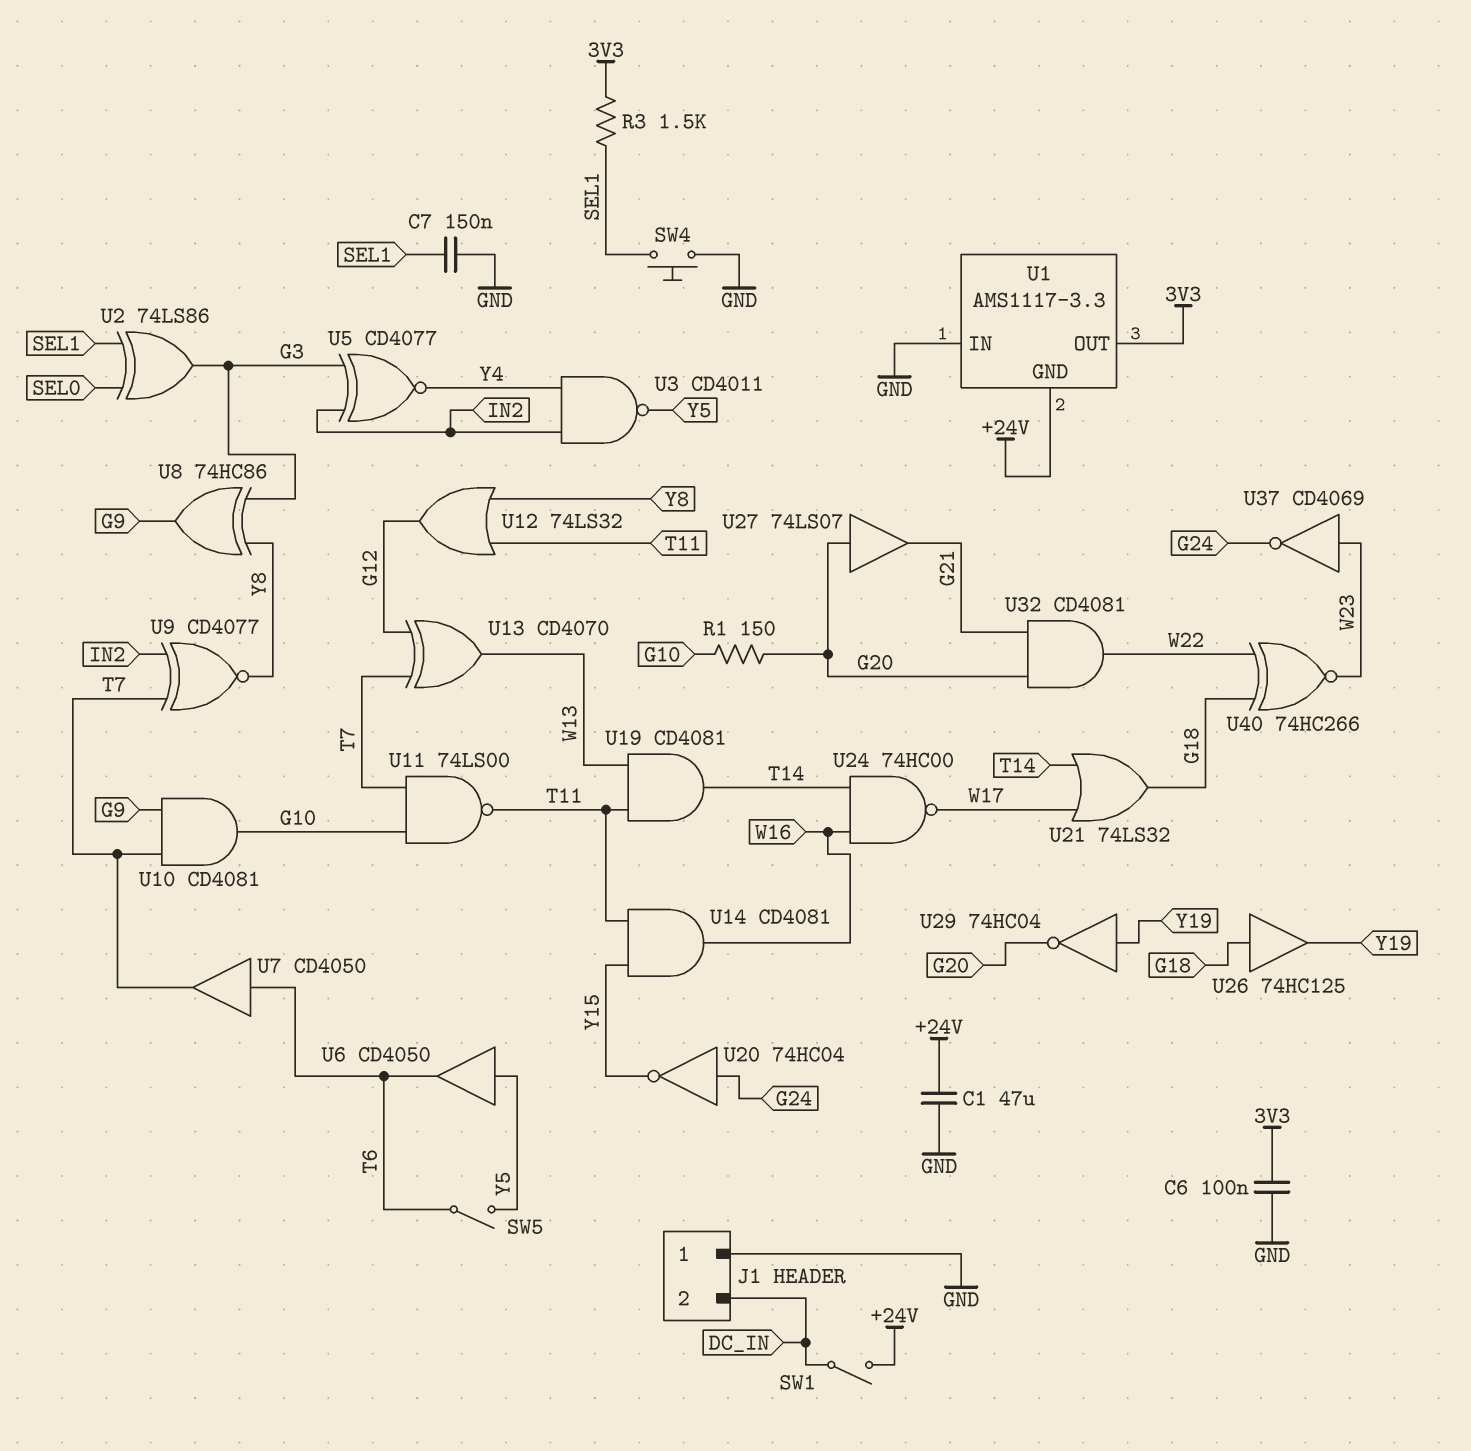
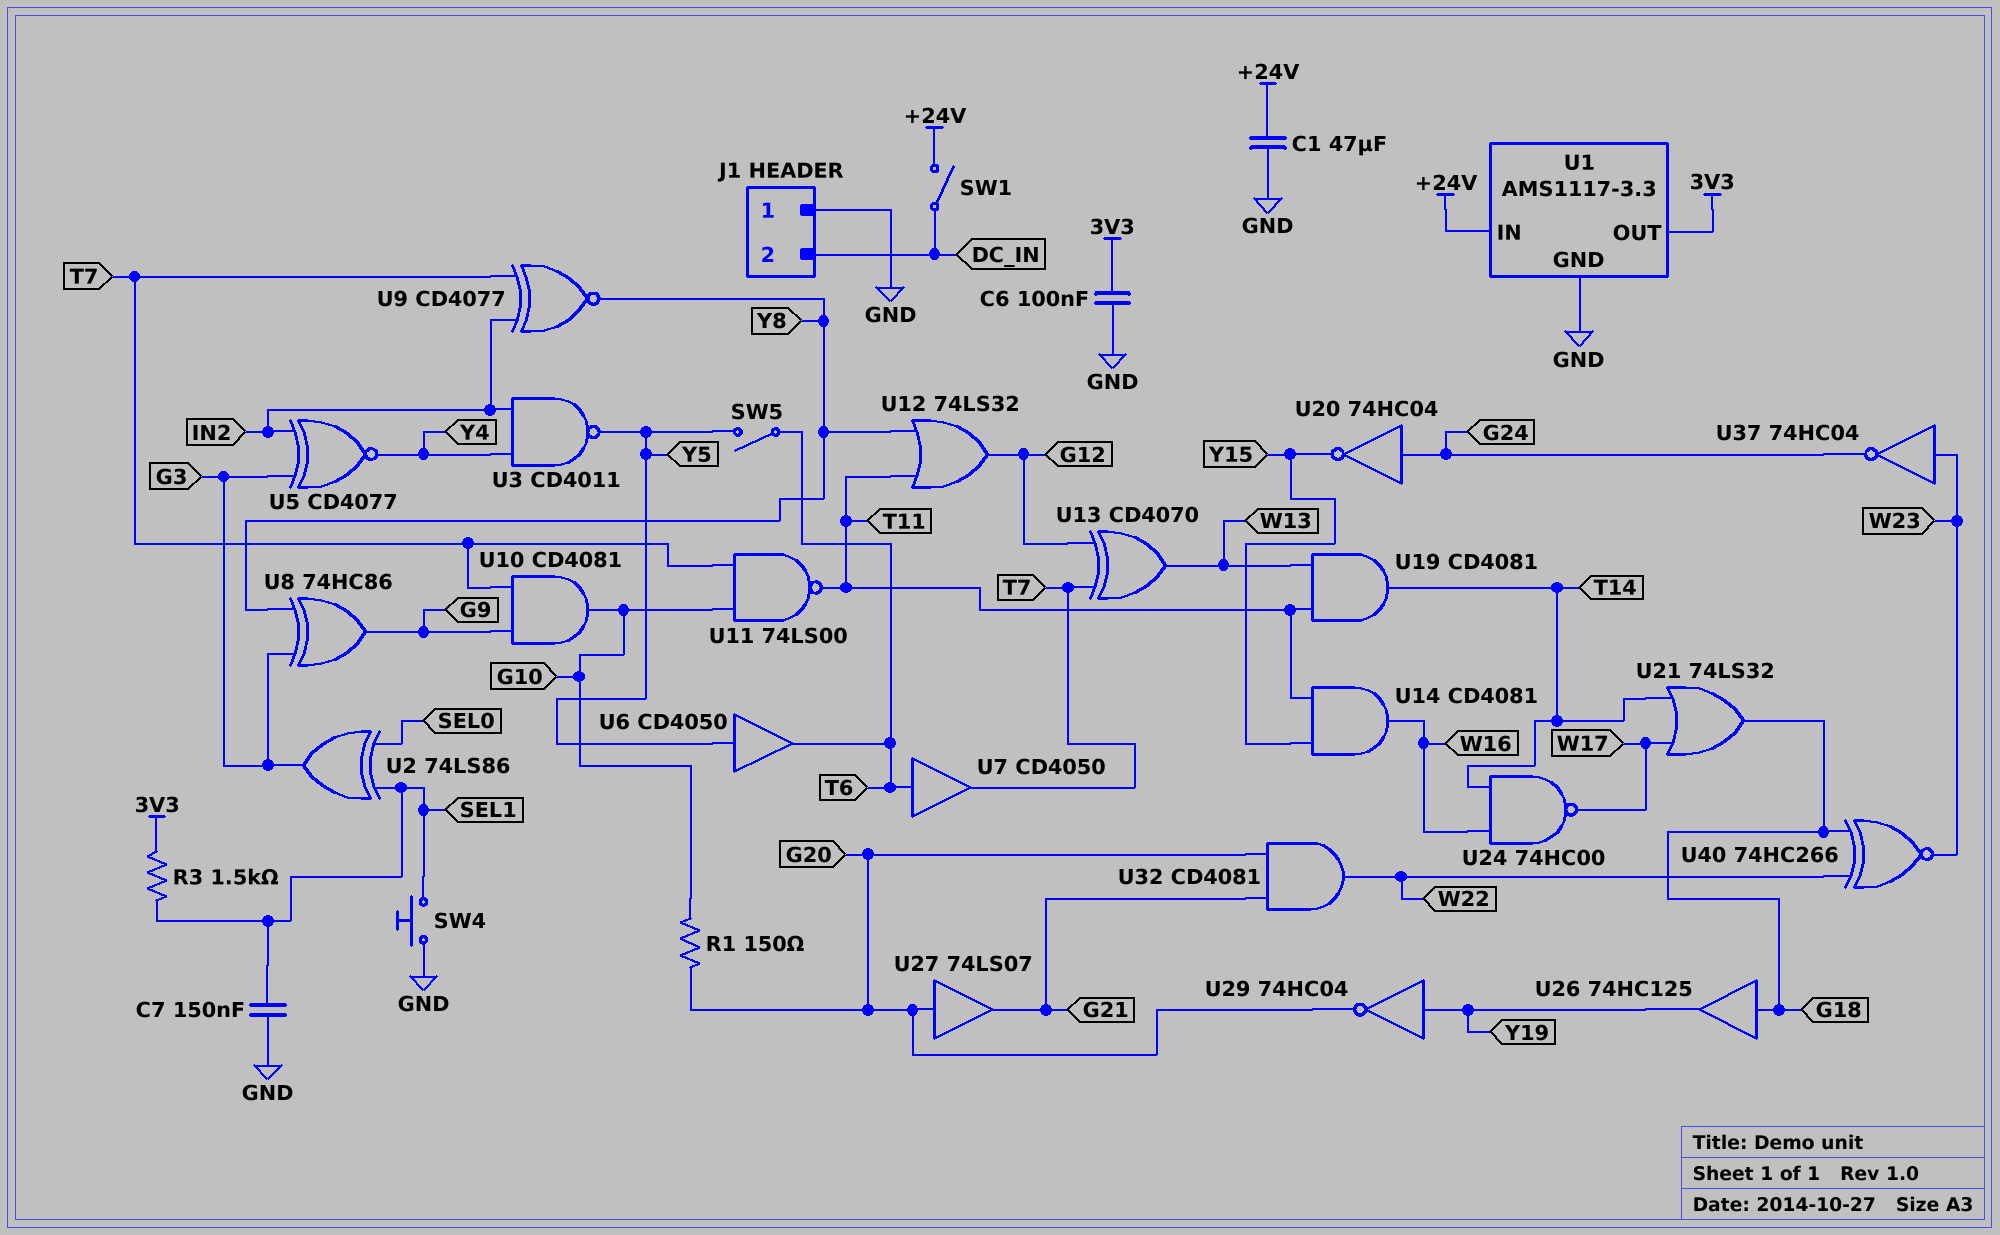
U1 pin GND: +24V -> GND
U1 pin IN: GND -> +24V
U37: NOT CD4069 (in W23, out G24) -> NOT 74HC04 (in W23, out G24)

